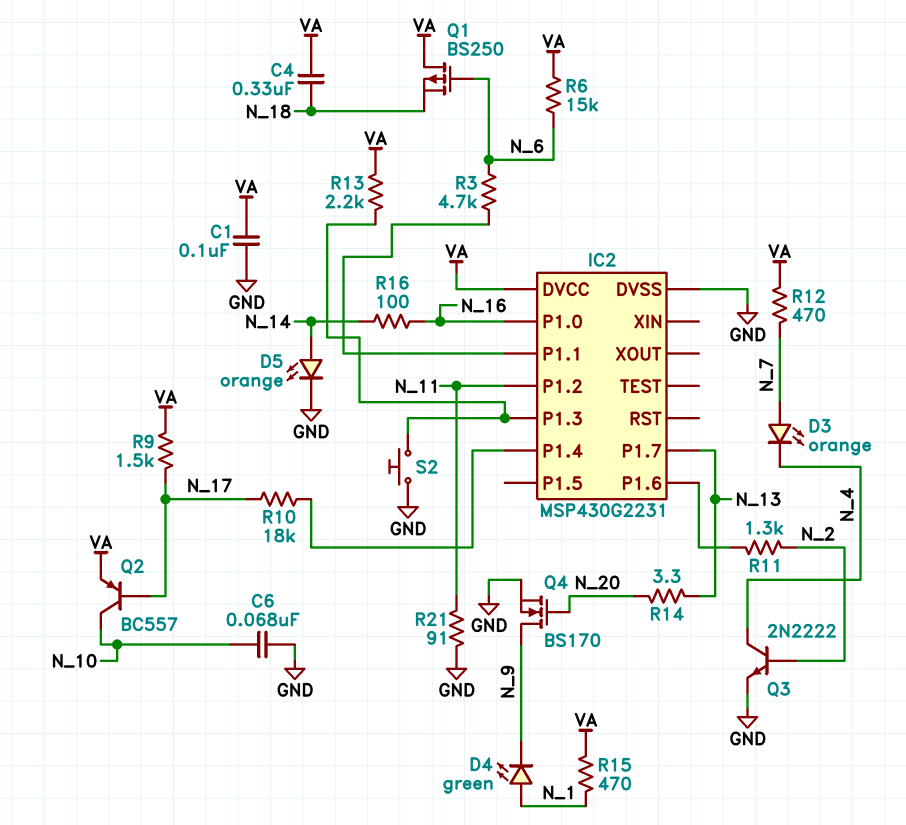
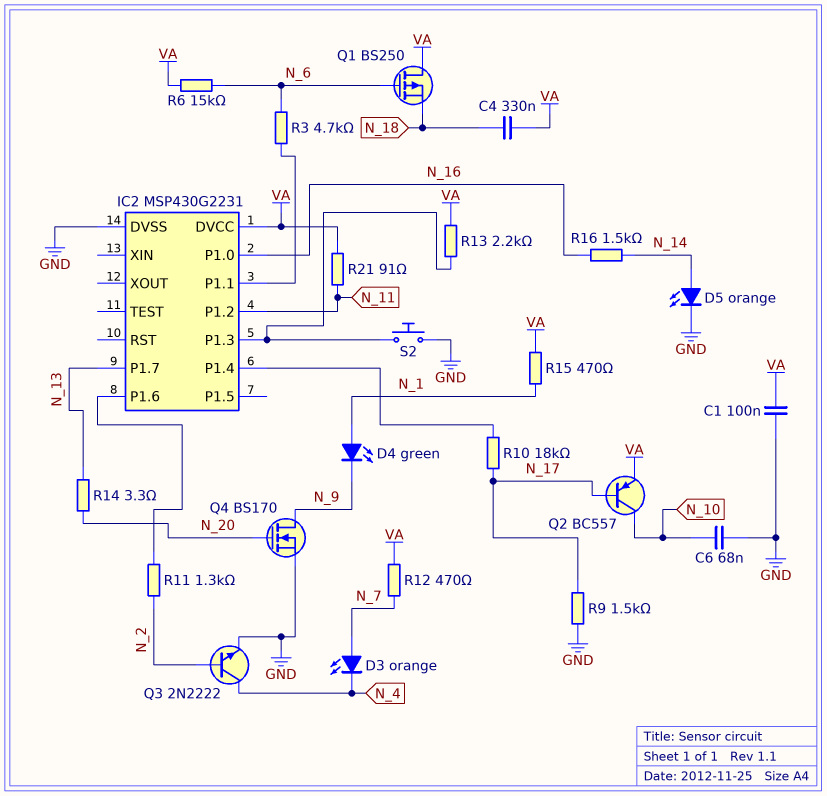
R9: 1.5k (N_17, VA) -> 1.5k (GND, N_17)
R16: 100 (N_14, N_16) -> 1.5k (N_14, N_16)
R21: 91 (GND, N_11) -> 91 (N_11, VA)

